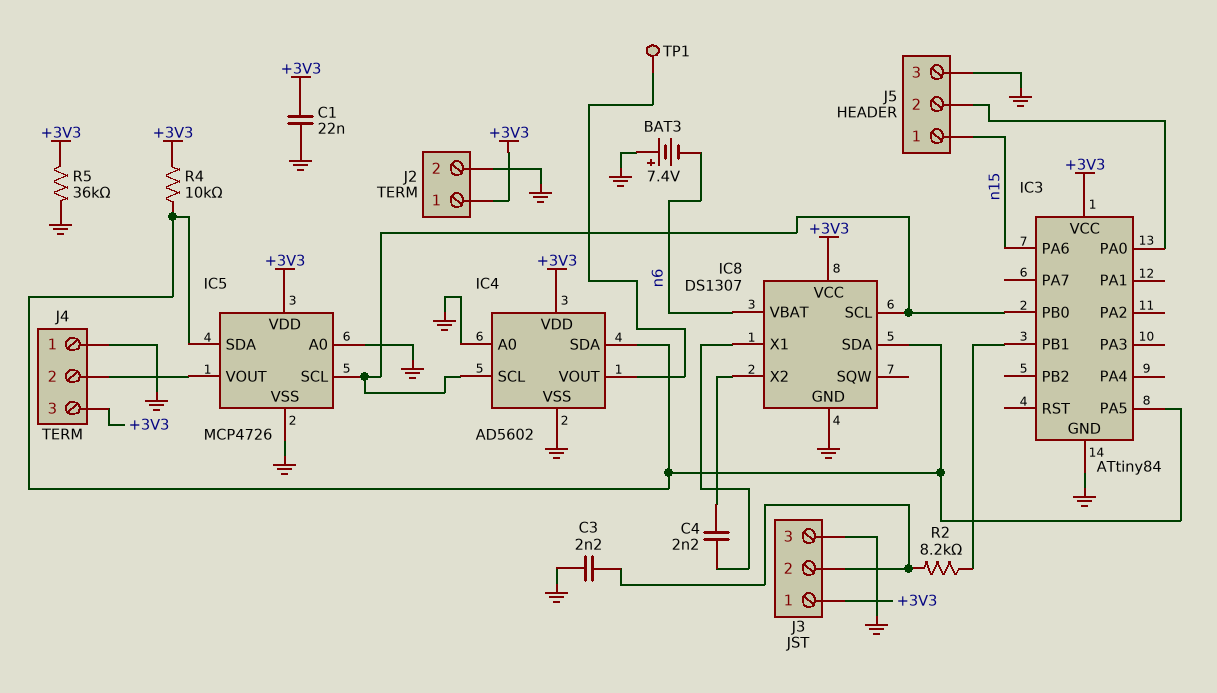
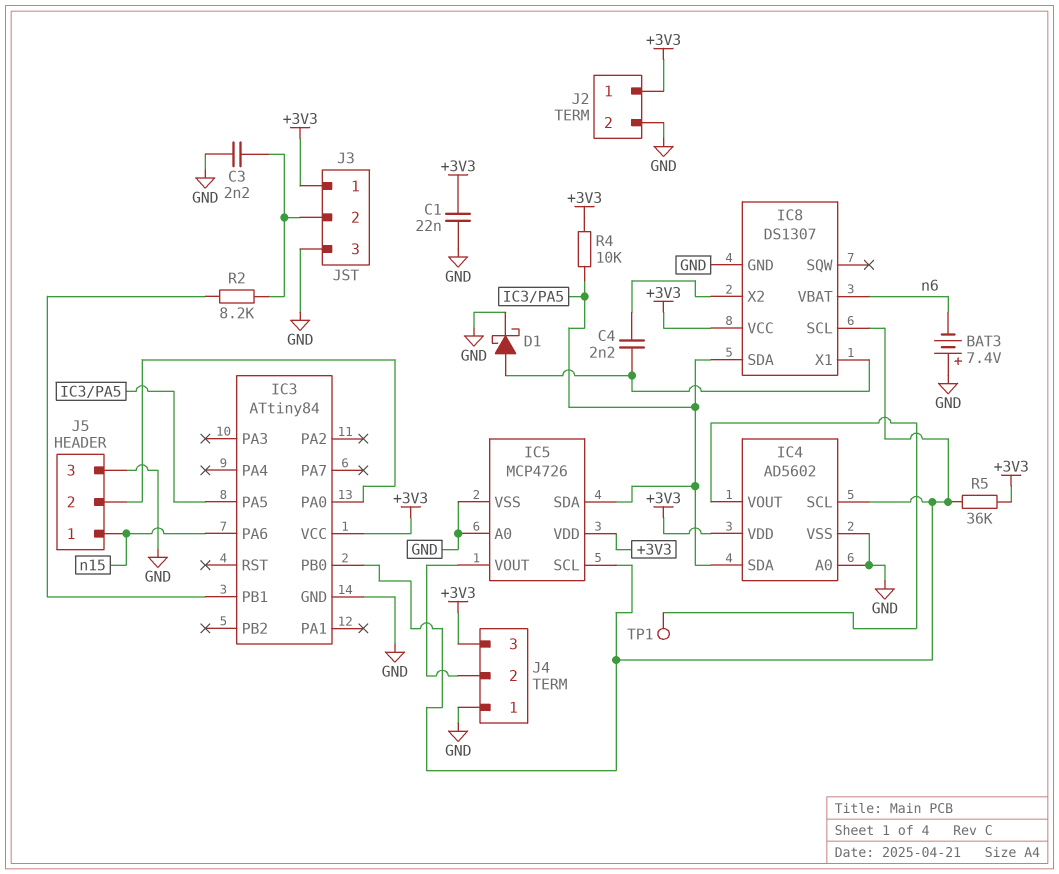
D1: none -> schottky (A IC8/X1, K GND)
R5: 36k (+3V3, GND) -> 36k (+3V3, IC3/PB0)

